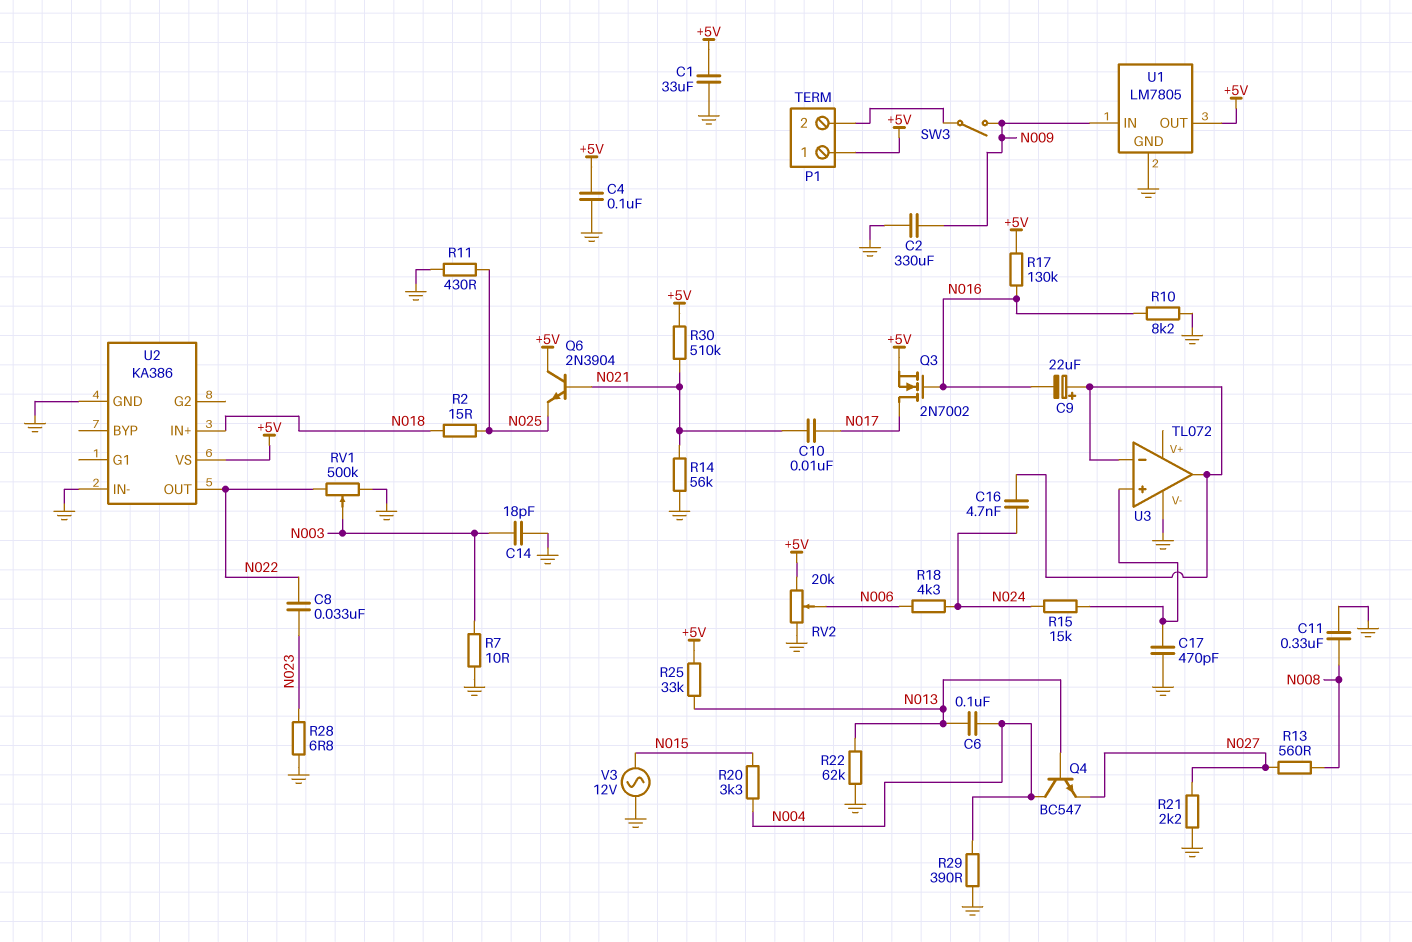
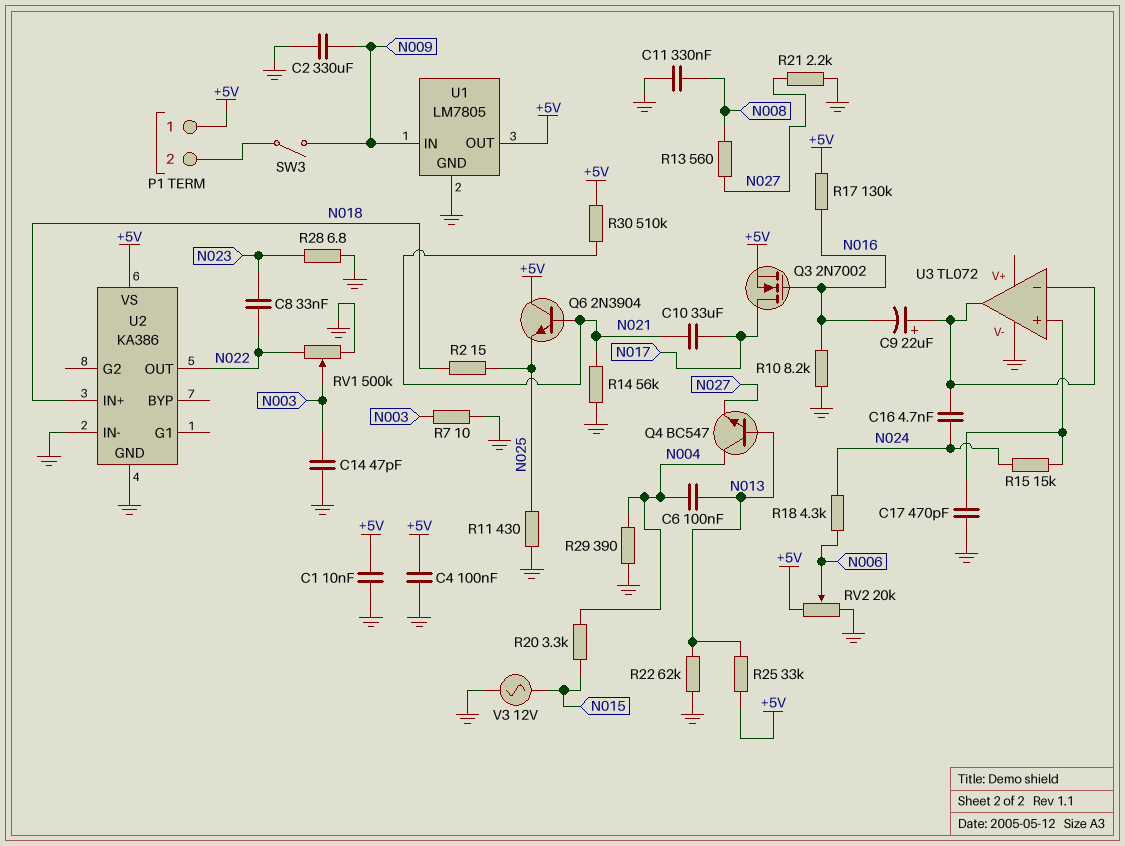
C1: 33uF (+5V, GND) -> 10nF (+5V, GND)
C10: 10nF (N017, N021) -> 33uF (N017, N021)
C14: 18pF (GND, N003) -> 47pF (GND, N003)

